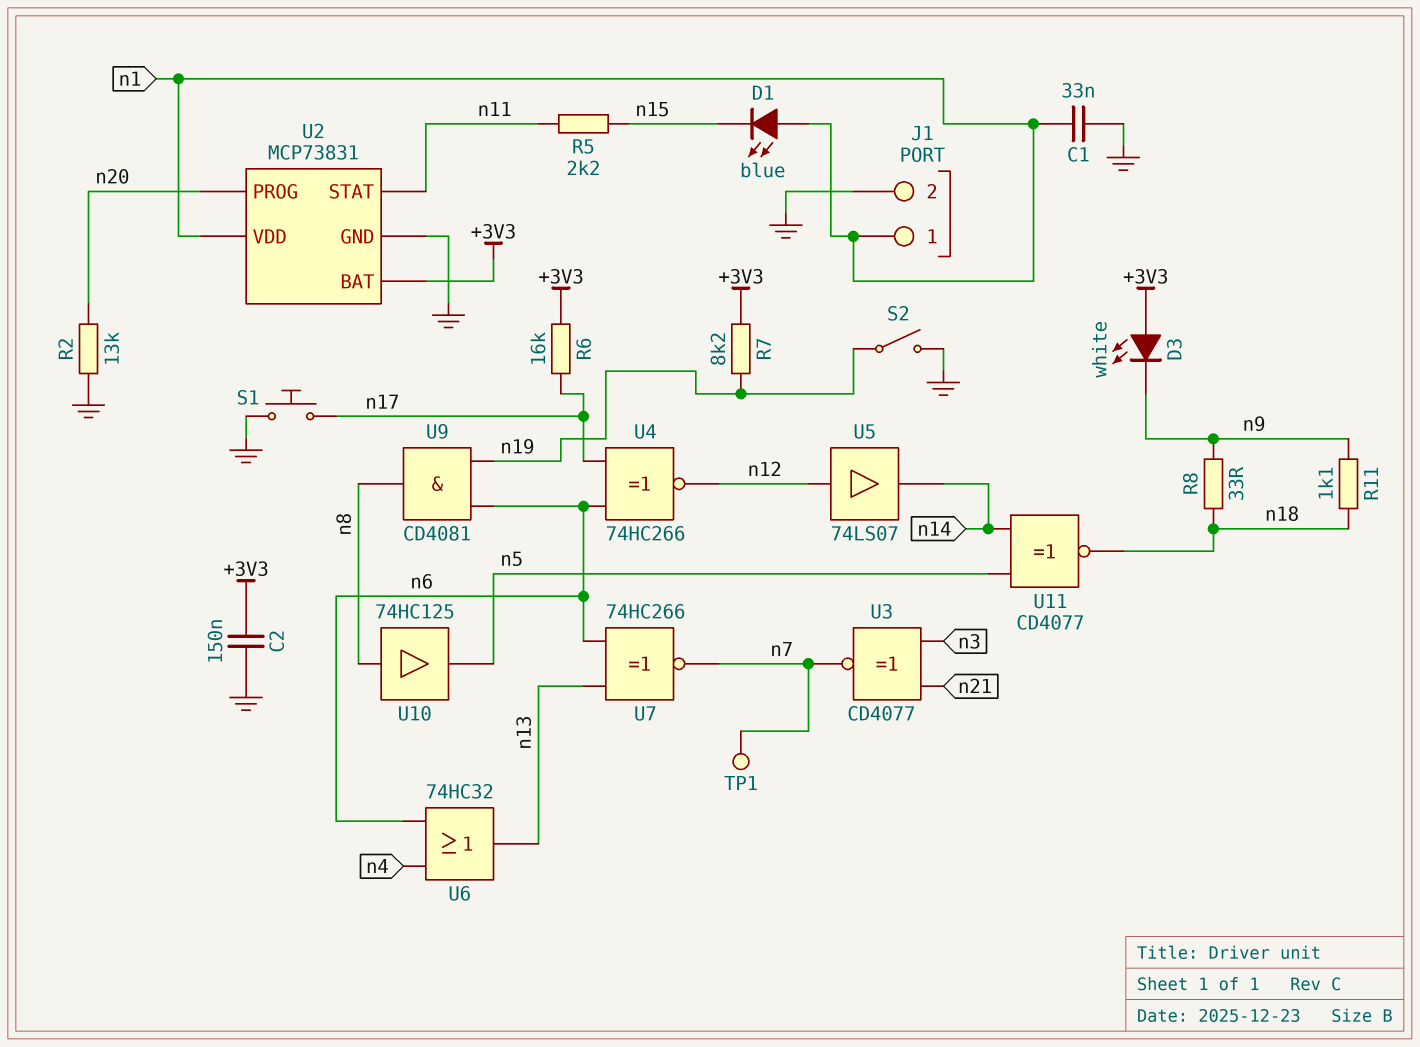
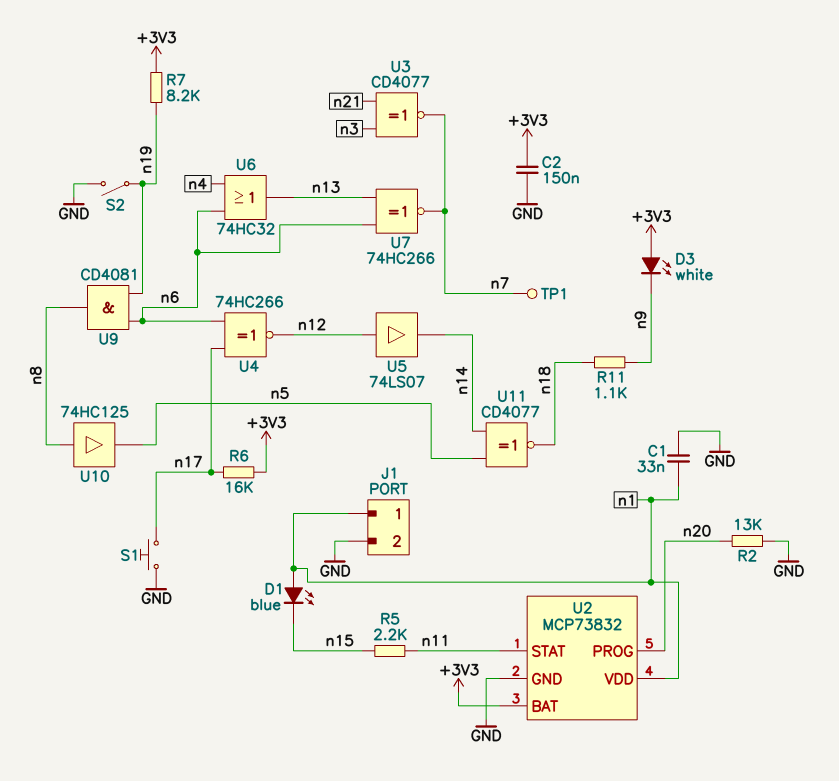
R8: 33 (n9, n18) -> none
U2: MCP73831 -> MCP73832

